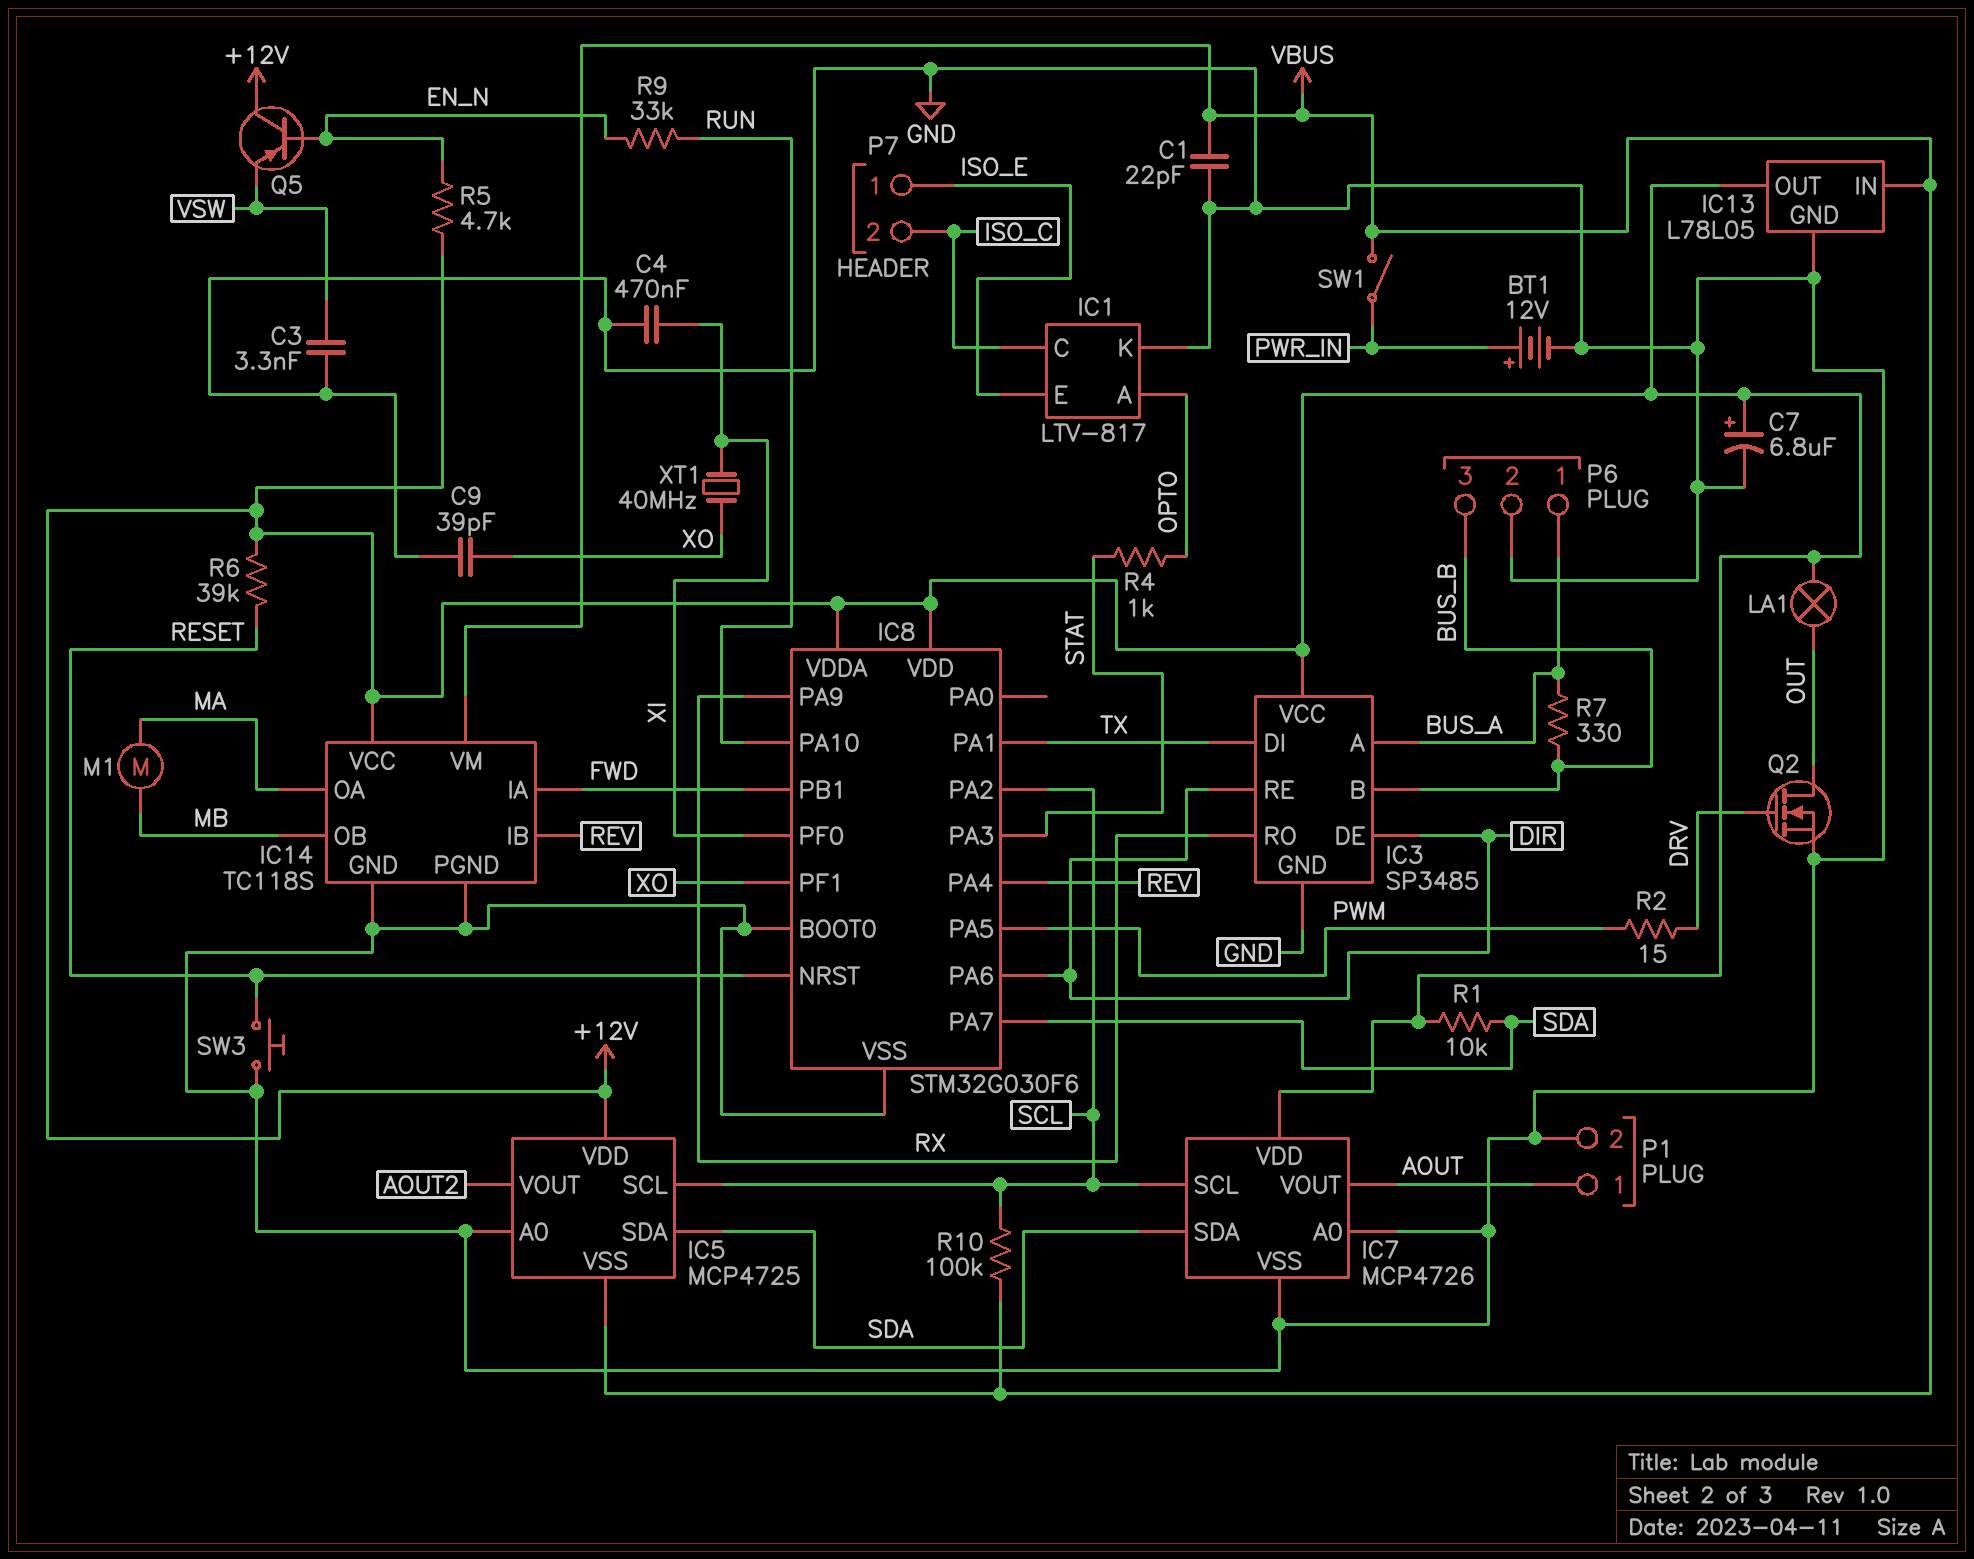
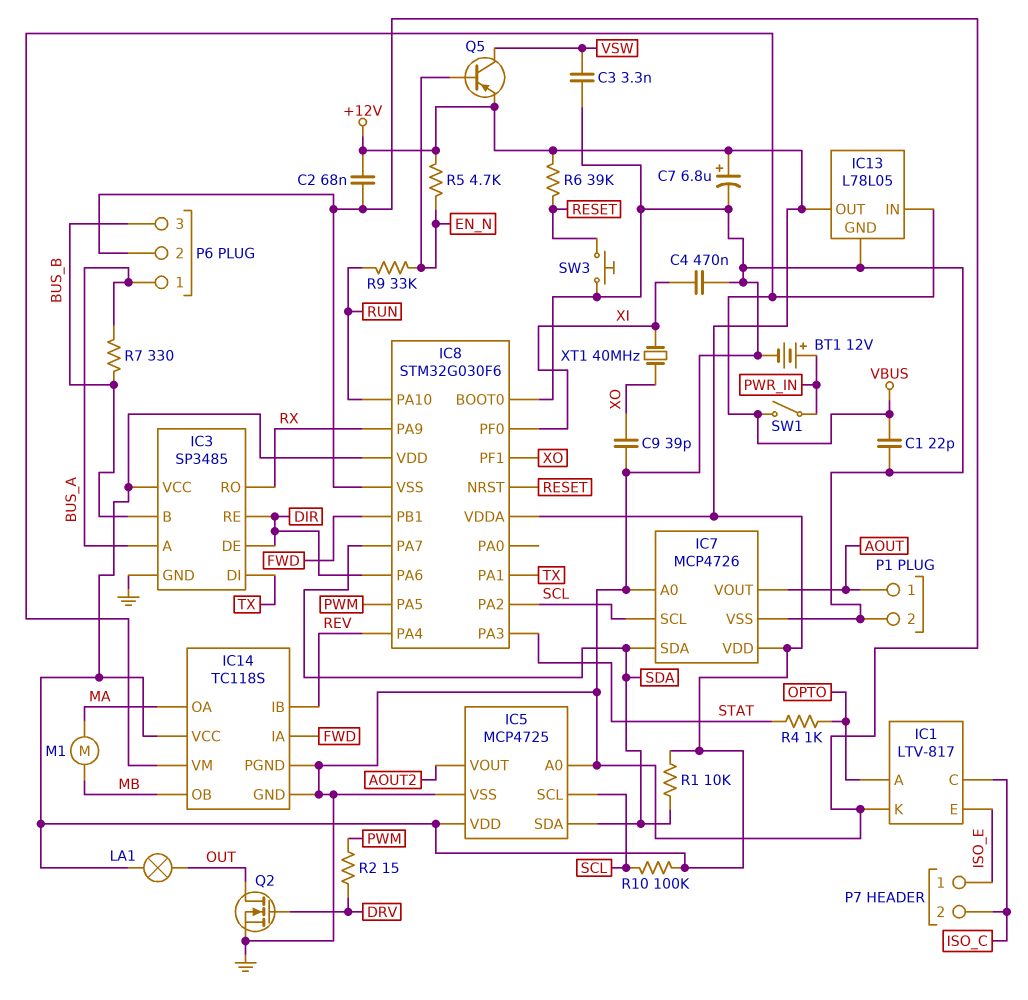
C2: none -> 68nF (+12V, GND)
IC5 pin VSS: VBUS -> GND
Q5: PNP (B EN_N, C +12V, E VSW) -> PNP (B EN_N, C VSW, E +12V)
R10: 100k (SCL, VBUS) -> 100k (+12V, SCL)

